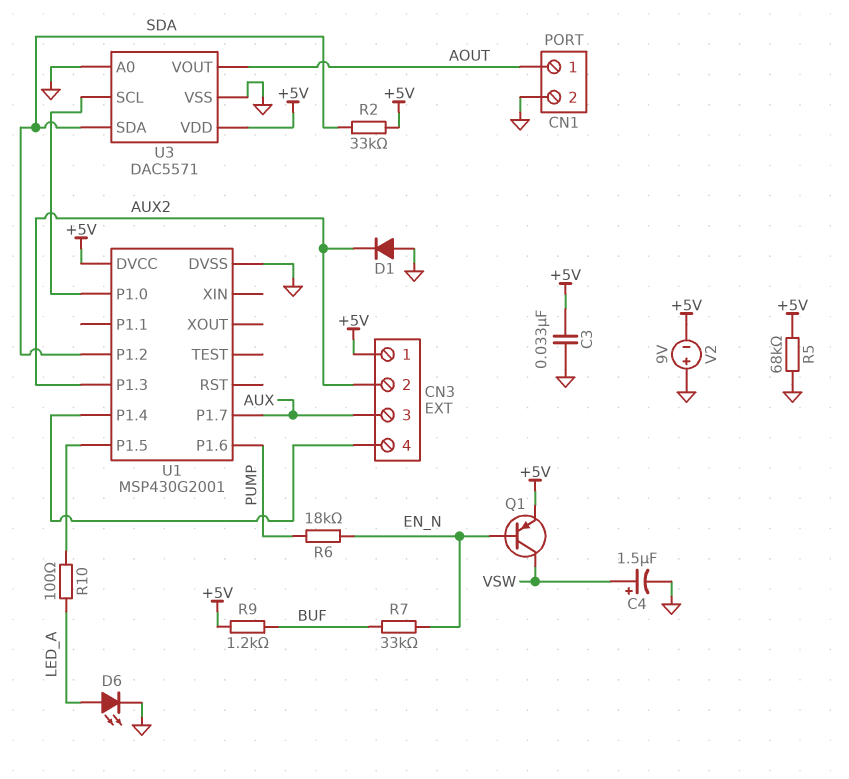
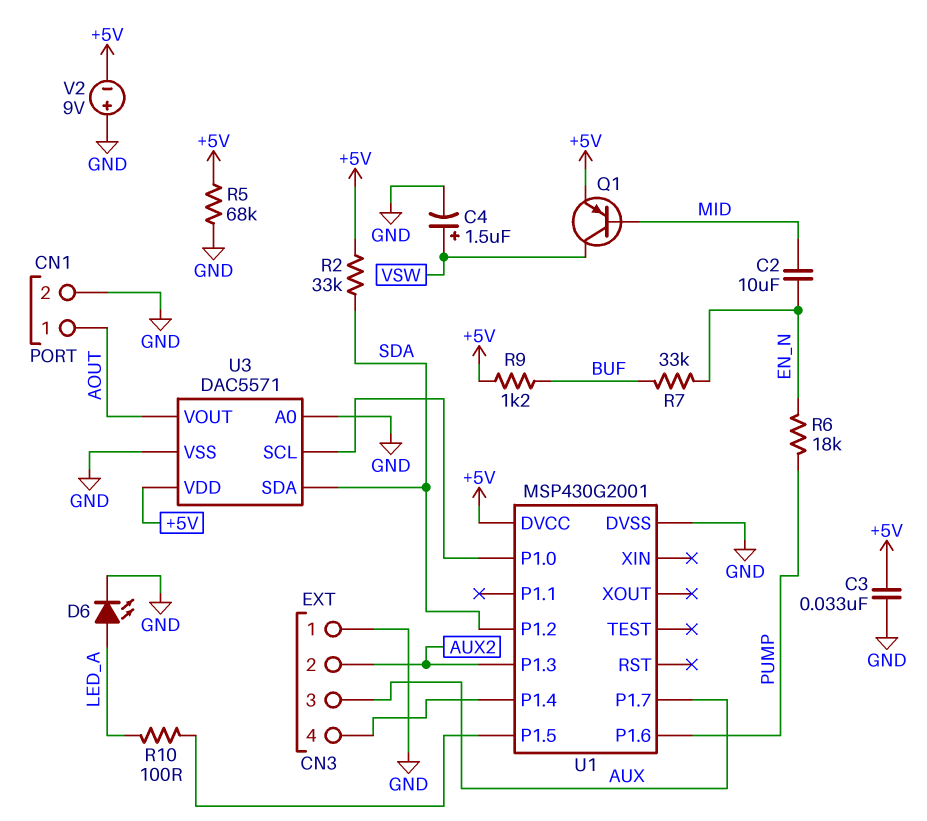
C2: none -> 10uF (EN_N, MID)
CN3 pin 1: +5V -> GND
D1: diode (A GND, K AUX2) -> none
Q1: PNP (B EN_N, C VSW, E +5V) -> PNP (B MID, C VSW, E +5V)

